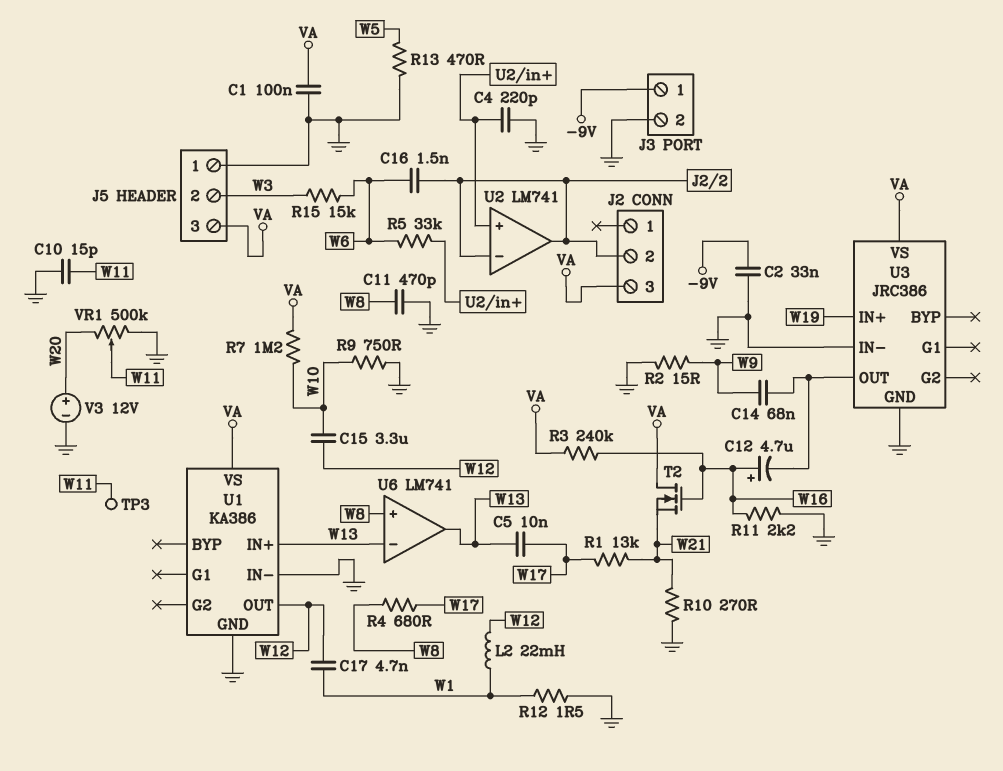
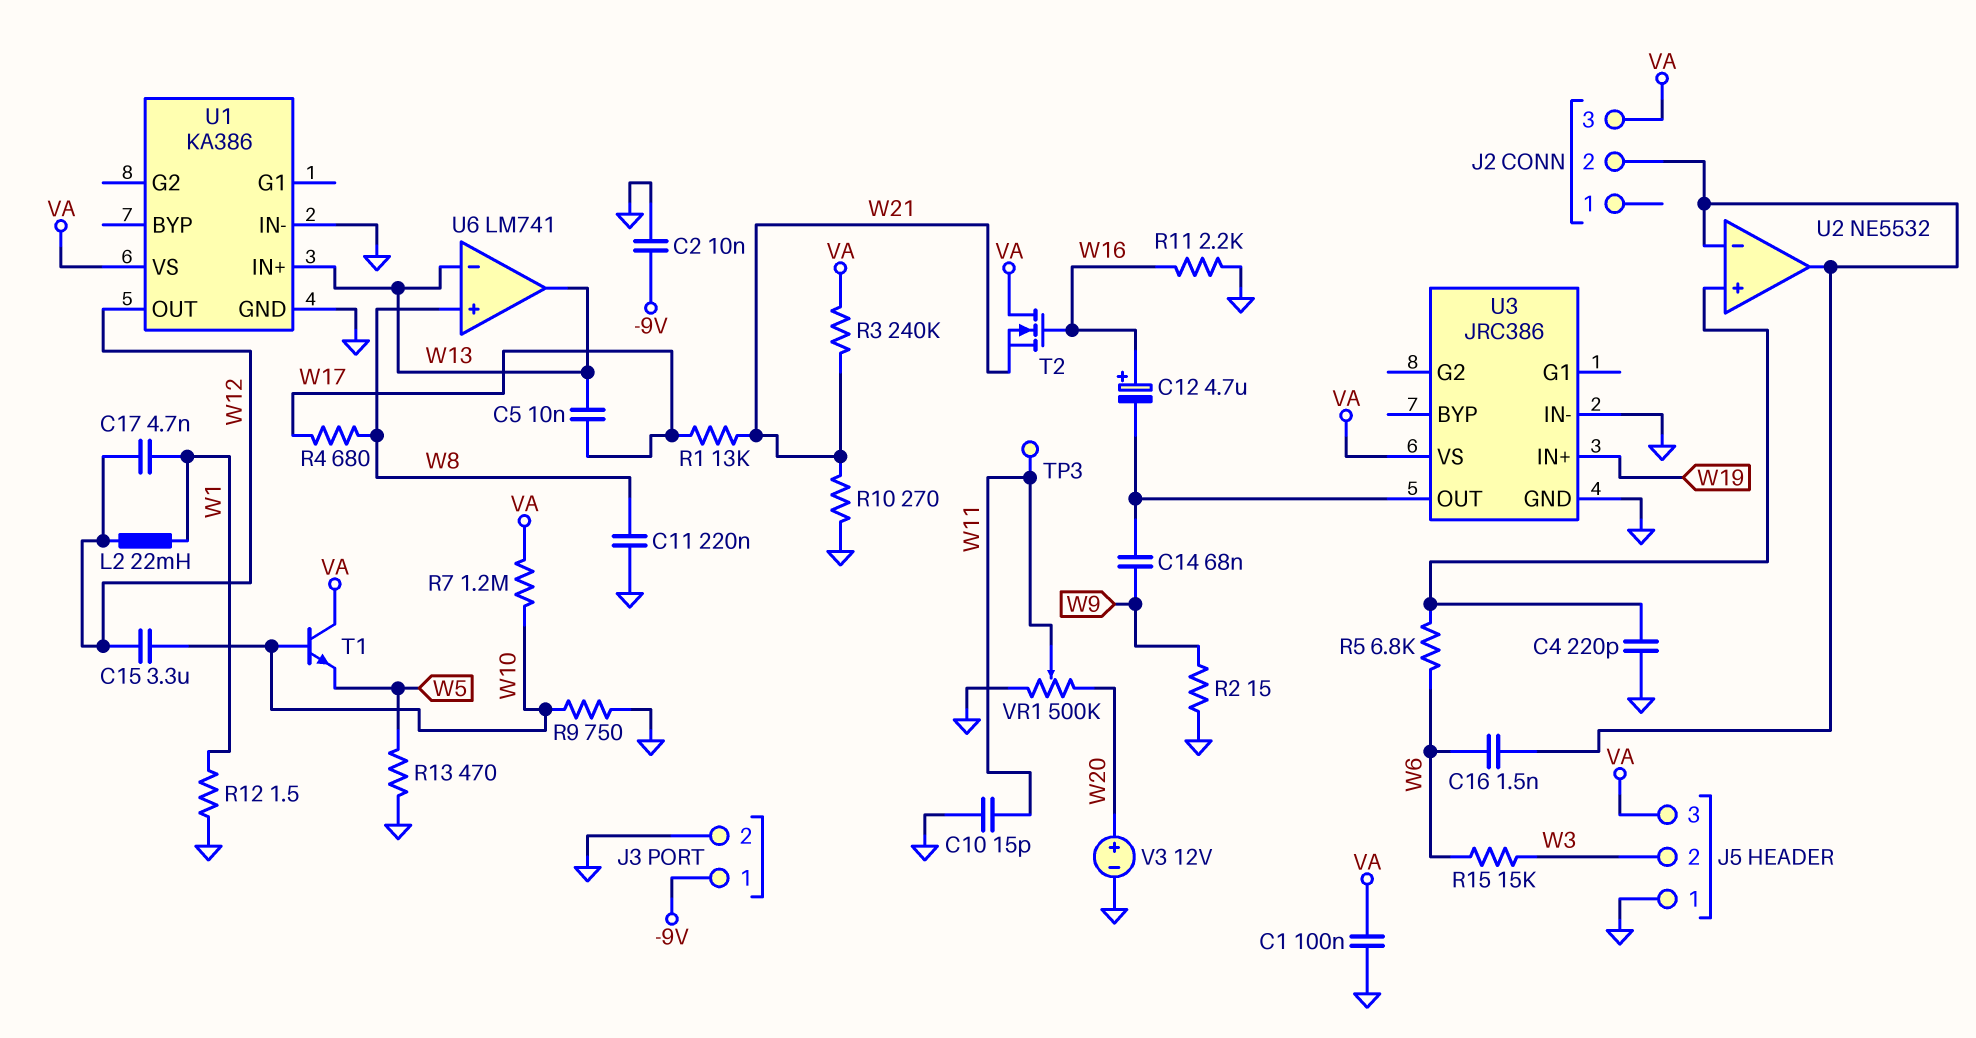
C2: 33nF (-9V, GND) -> 10nF (-9V, GND)
C11: 470pF (GND, W8) -> 220nF (GND, W8)
R3: 240k (VA, W16) -> 240k (VA, W21)
R5: 33k (U2/in+, W6) -> 6.8k (U2/in+, W6)
T1: none -> NPN (B W10, C VA, E W5)
U2: LM741 -> NE5532

